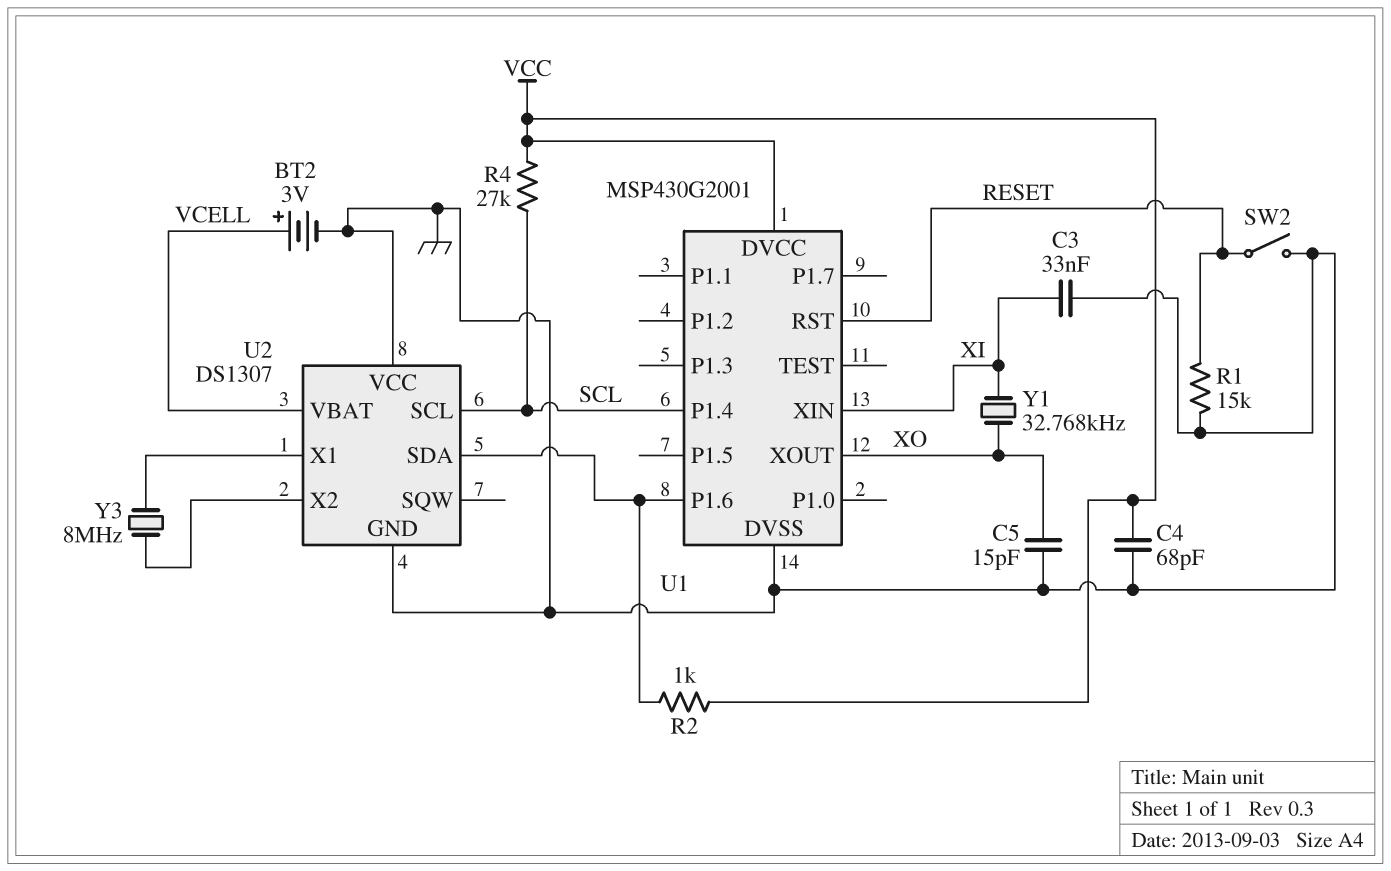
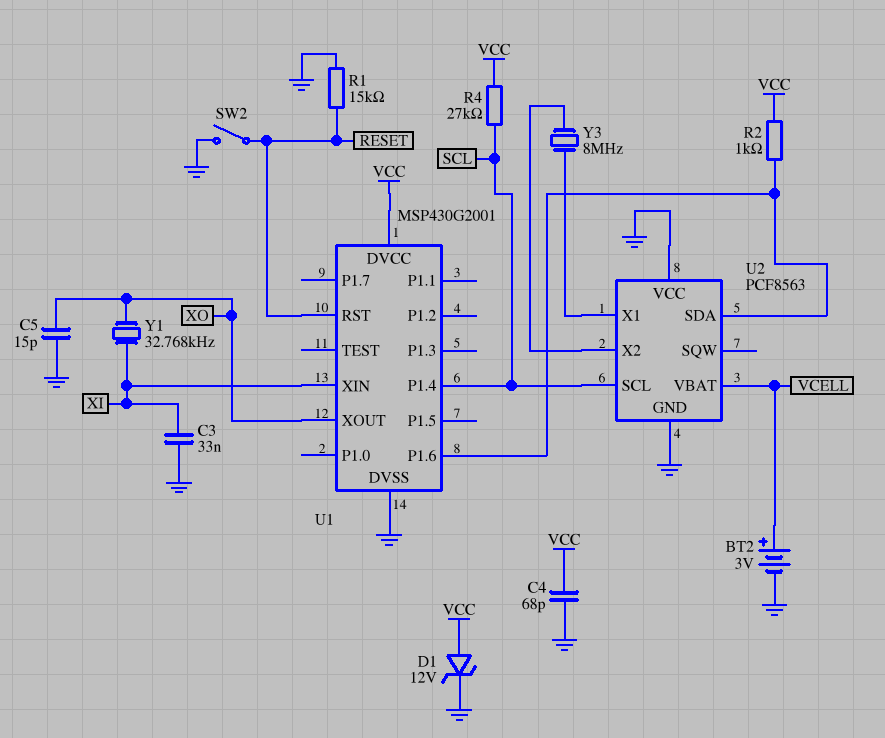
D1: none -> zener 12V (A VCC, K GND)
U2: DS1307 -> PCF8563

